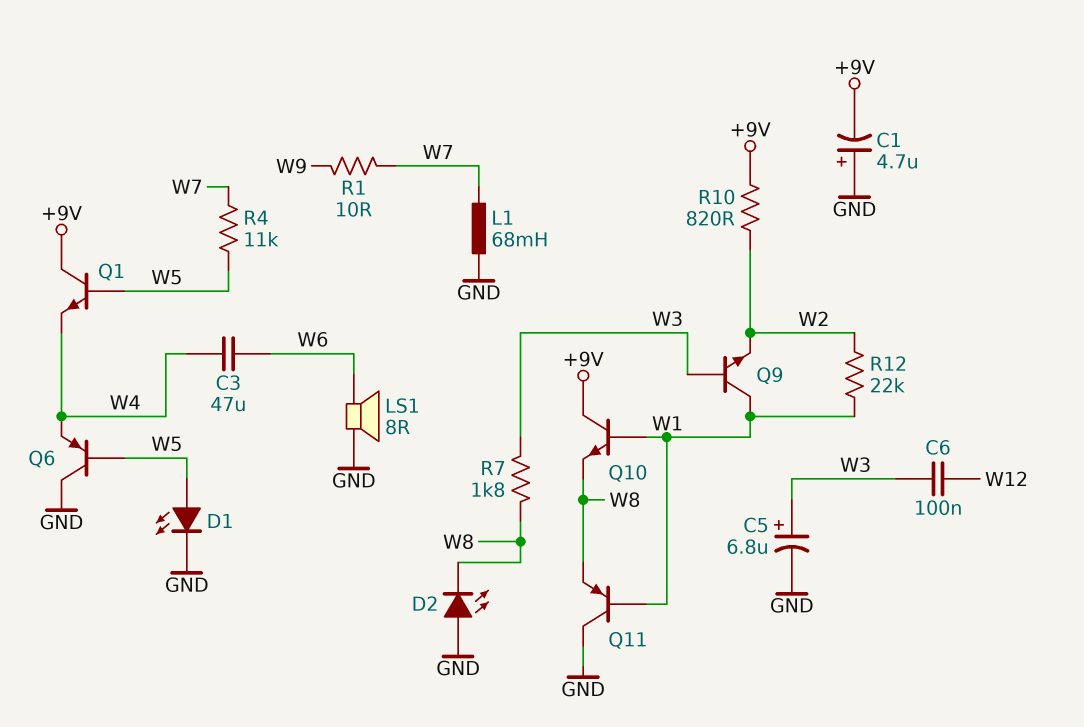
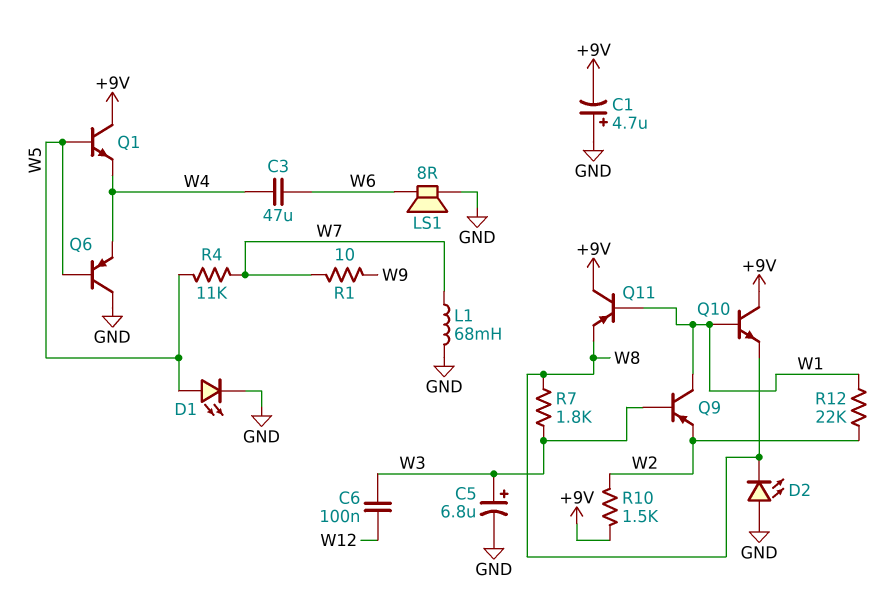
Q9: NPN (B W3, C W1, E W2) -> PNP (B W3, C W1, E W2)
Q11: PNP (B W1, C GND, E W8) -> PNP (B W1, C +9V, E W8)
R10: 820 (+9V, W2) -> 1.5k (+9V, W2)

